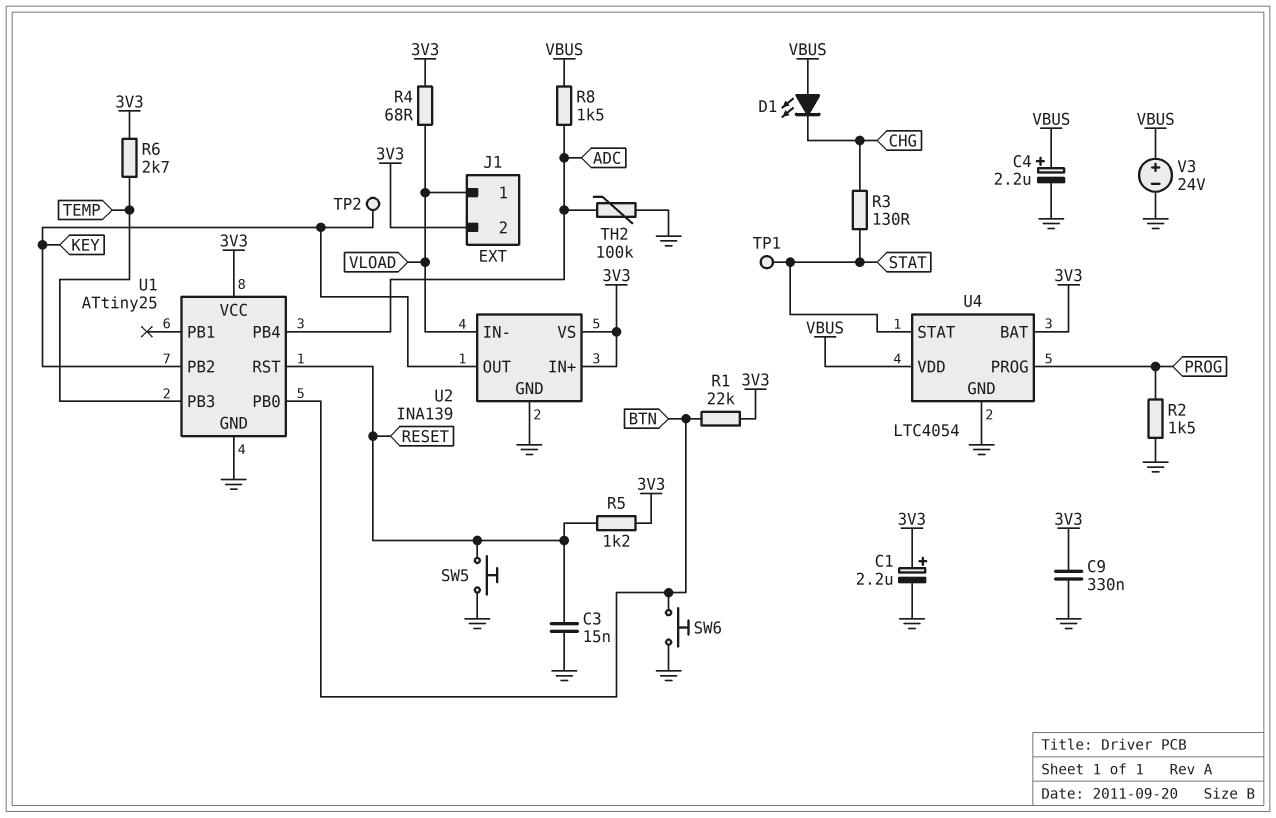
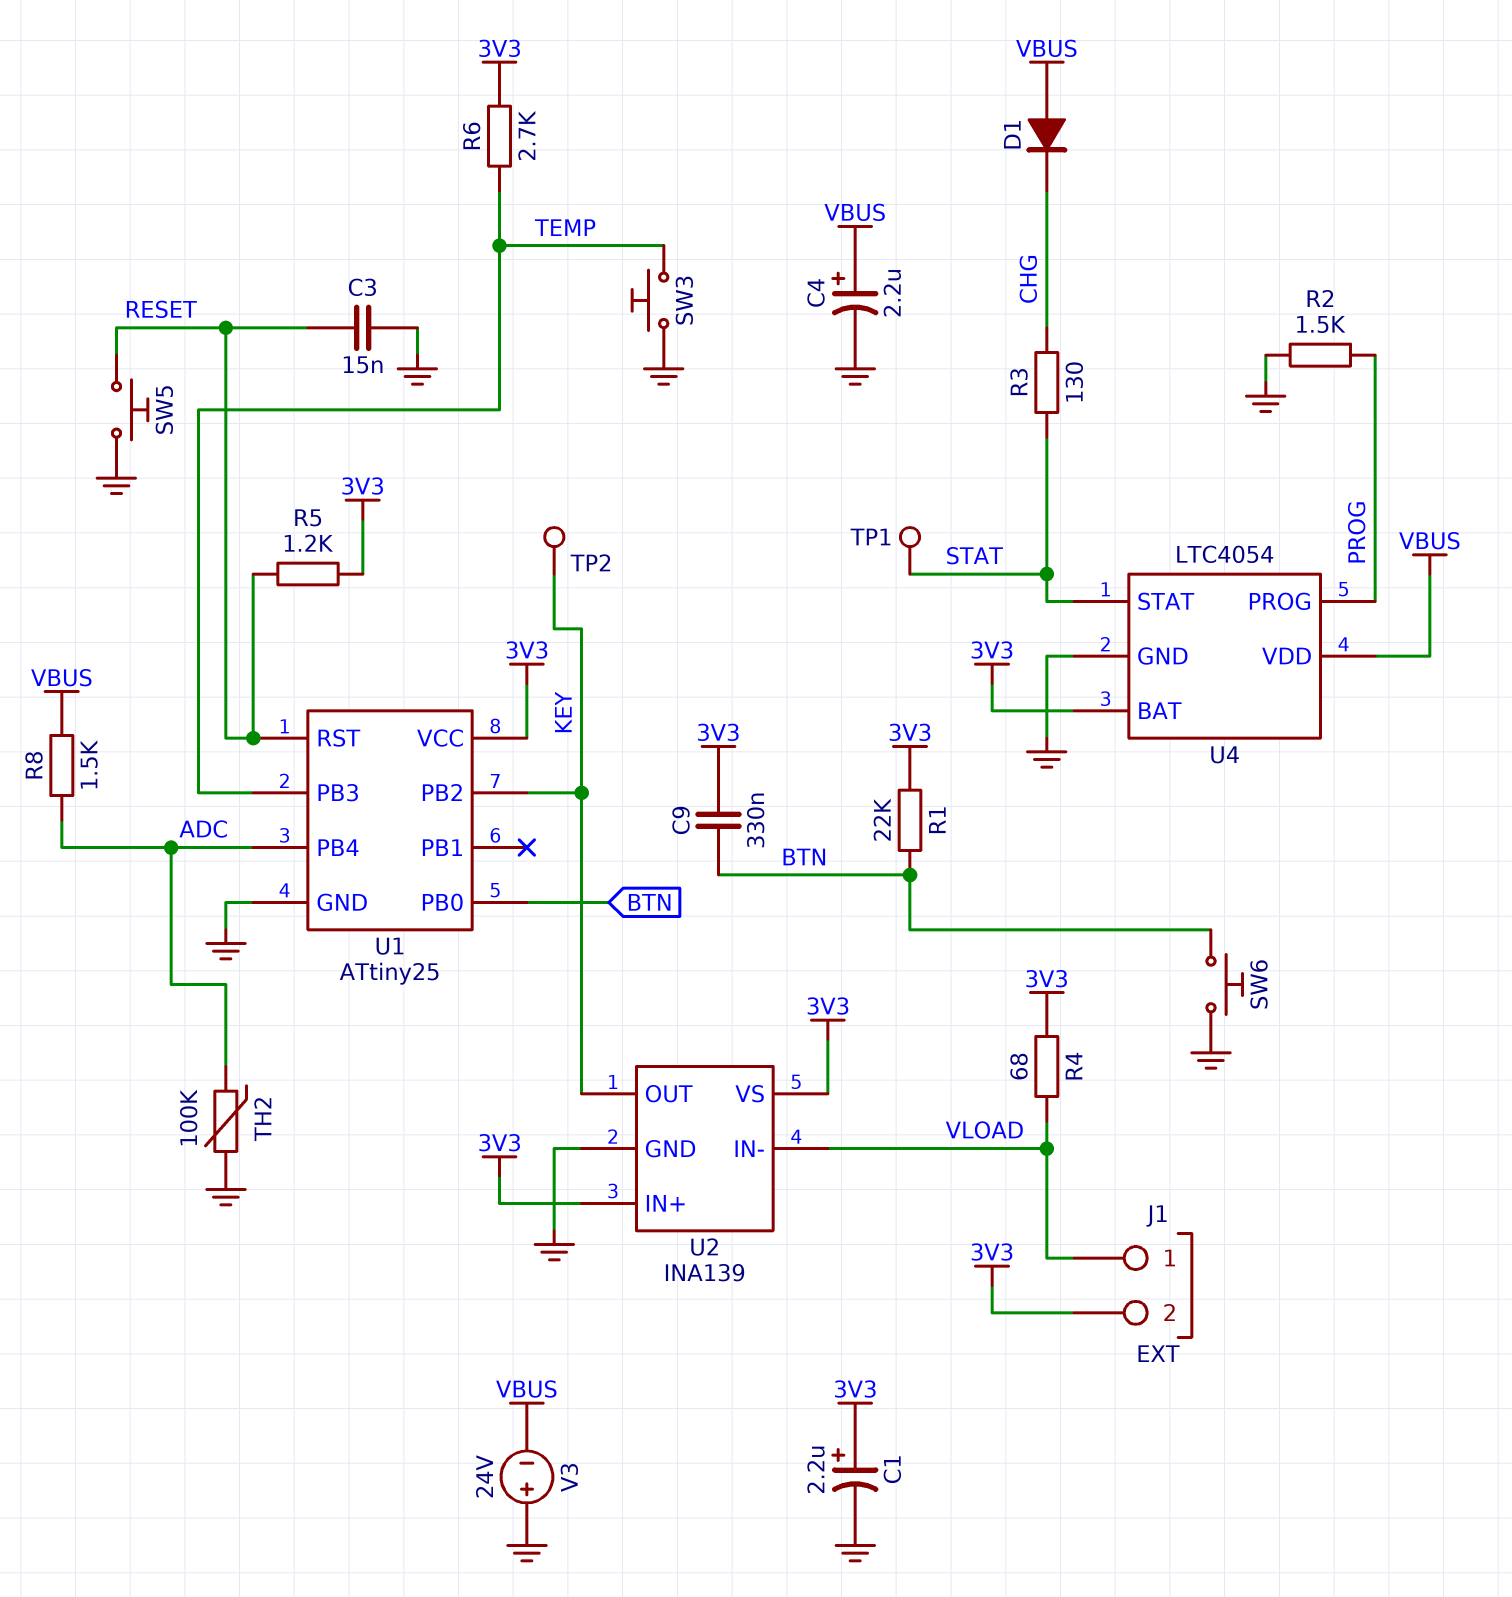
C9: 330nF (3V3, GND) -> 330nF (3V3, BTN)
D1: LED (A VBUS, K CHG) -> diode (A VBUS, K CHG)
SW3: none -> button (GND, TEMP)
V3: 24V (plus VBUS, minus GND) -> 24V (plus GND, minus VBUS)

